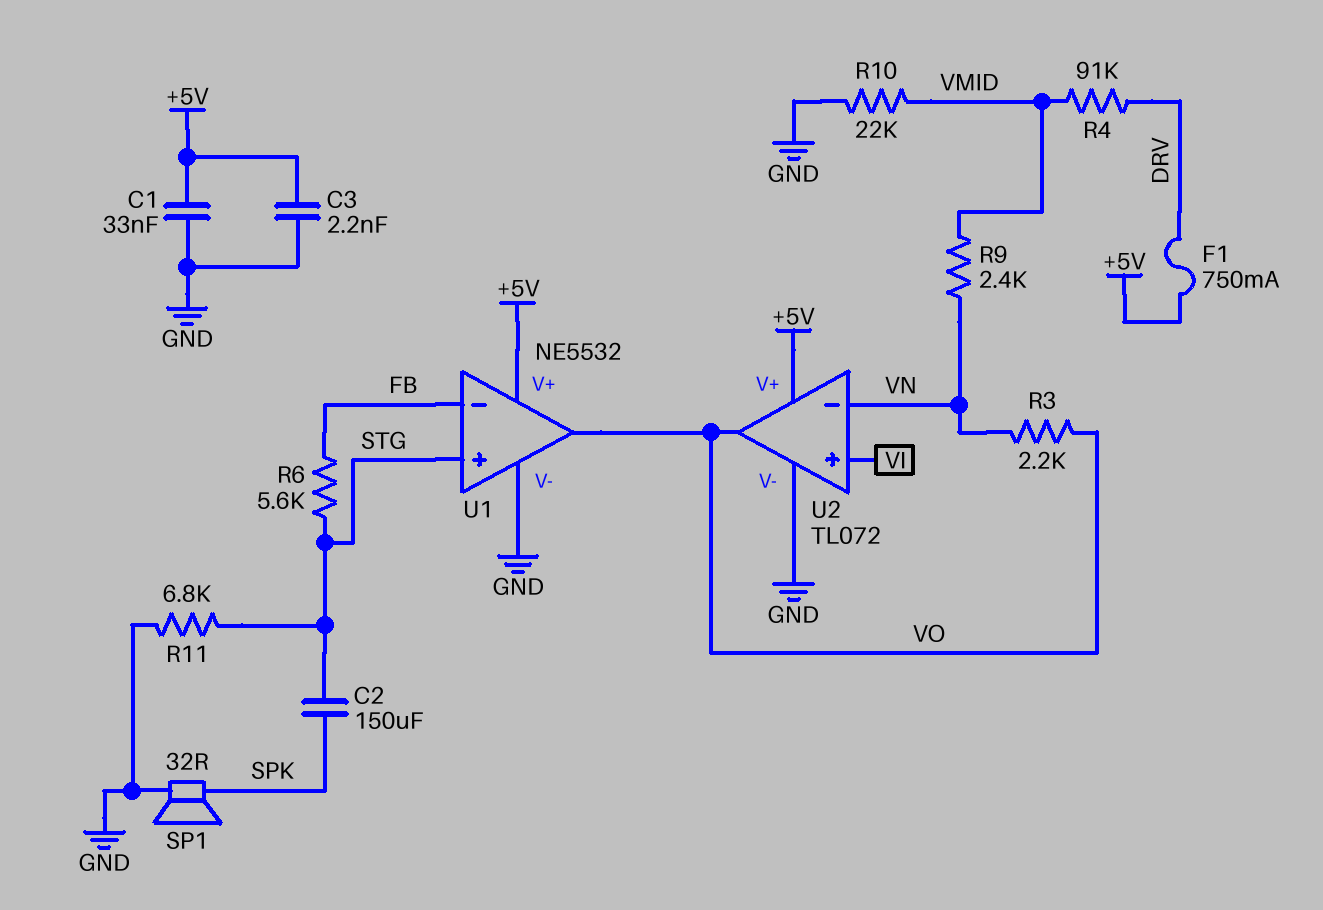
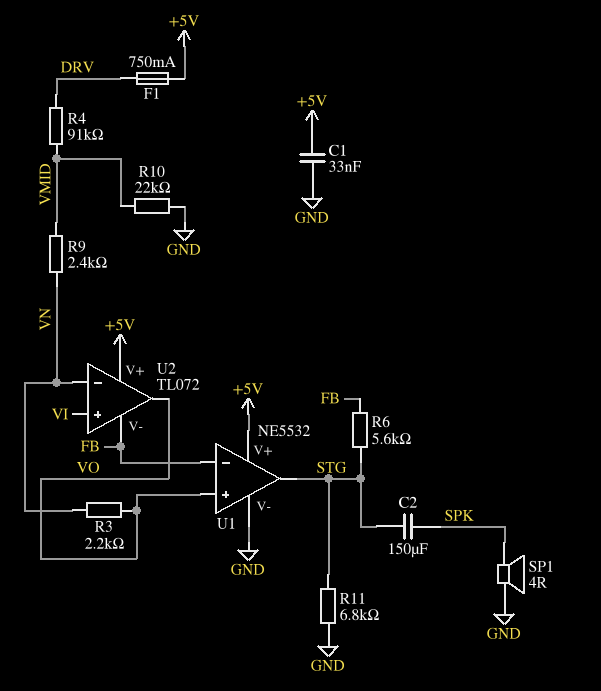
C3: 2.2nF (+5V, GND) -> none
SP1: speaker 32R (GND, SPK) -> speaker 4R (GND, SPK)
U1 pin in+: STG -> VO
U1 pin out: VO -> STG
U2 pin V-: GND -> FB

